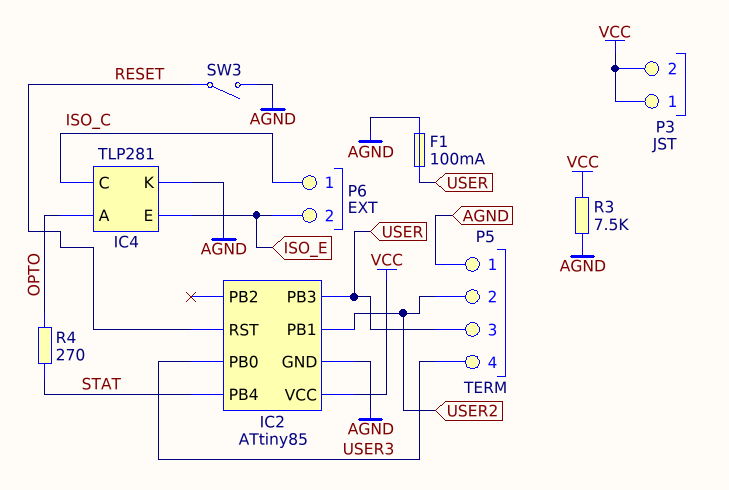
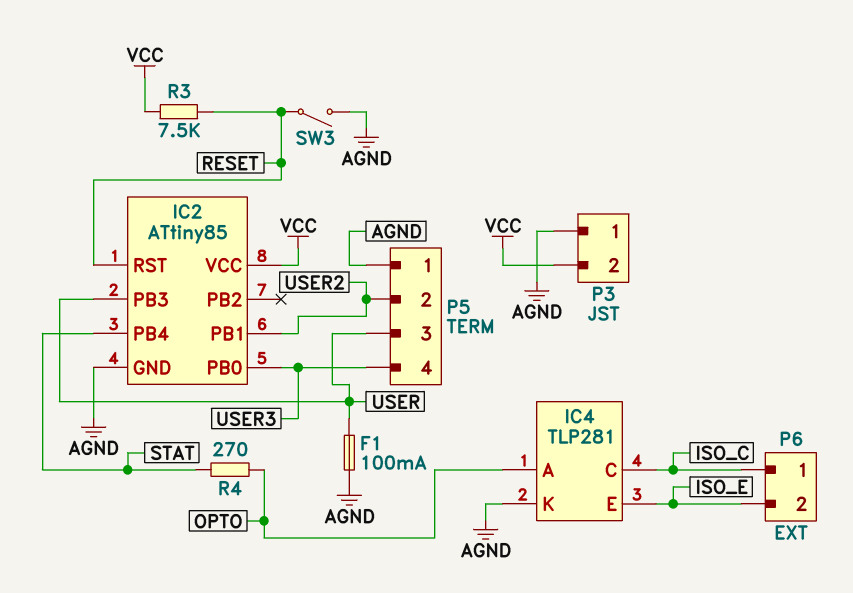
P3 pin 1: VCC -> AGND
R3: 7.5k (AGND, VCC) -> 7.5k (RESET, VCC)

